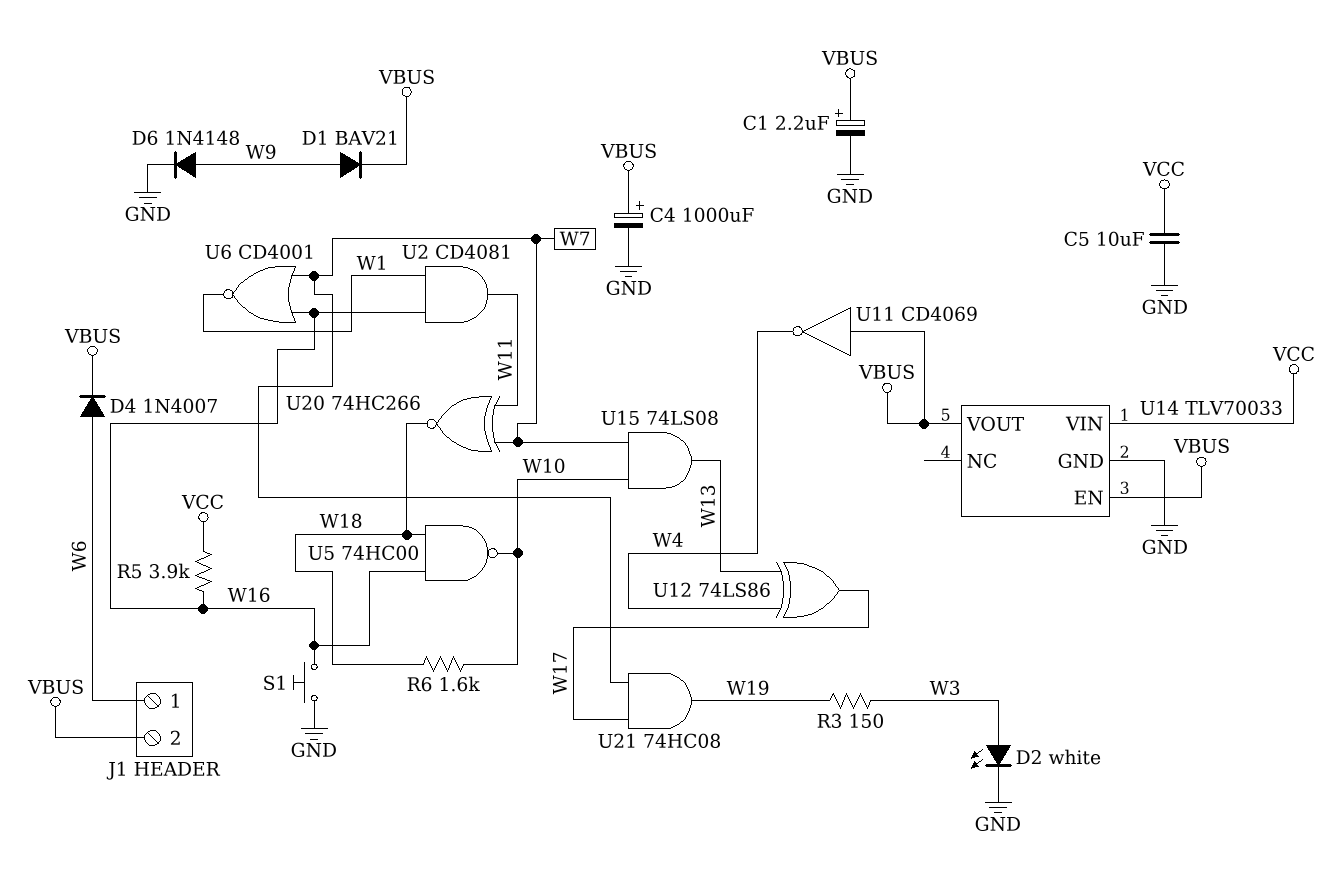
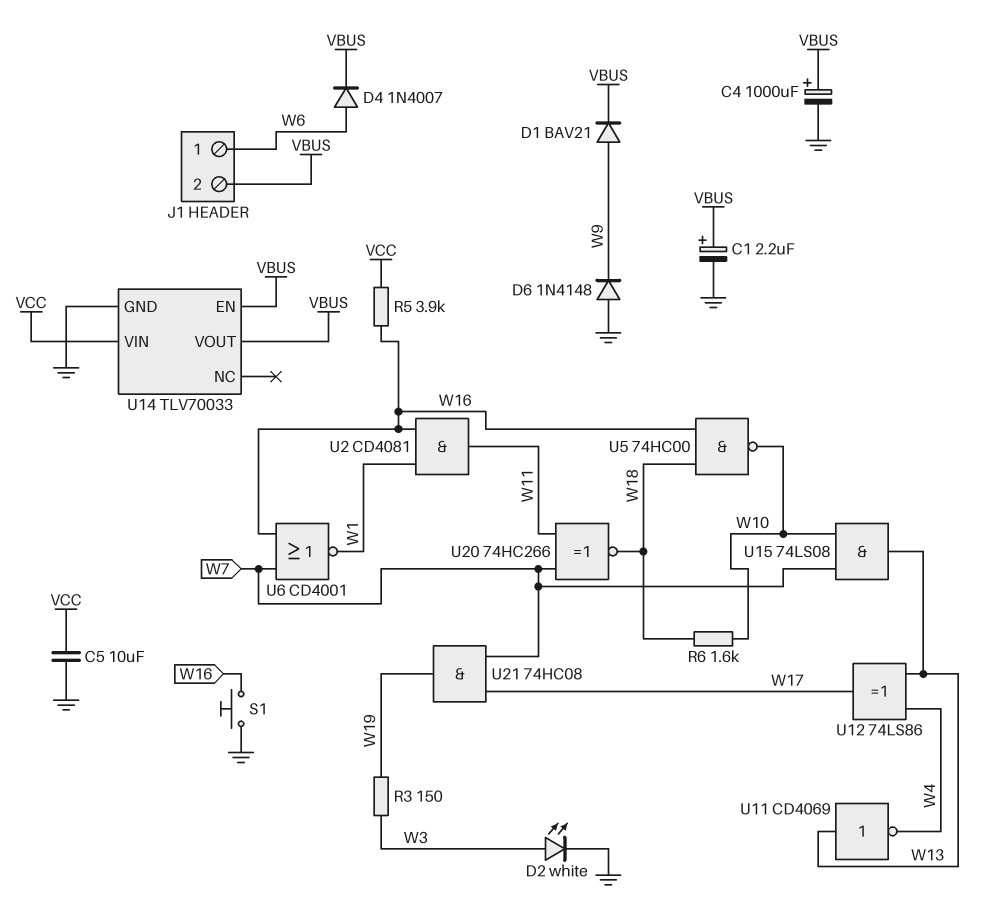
D6: diode 1N4148 (A W9, K GND) -> diode 1N4148 (A GND, K W9)
U11: NOT CD4069 (in VBUS, out W4) -> NOT CD4069 (in W13, out W4)

